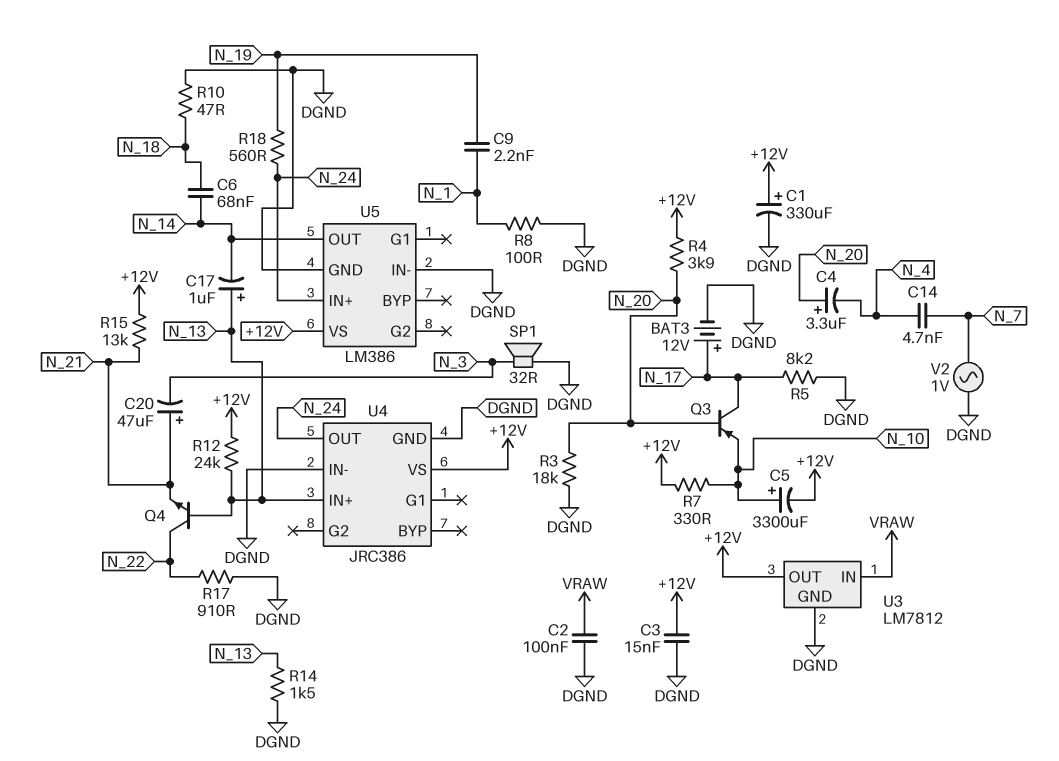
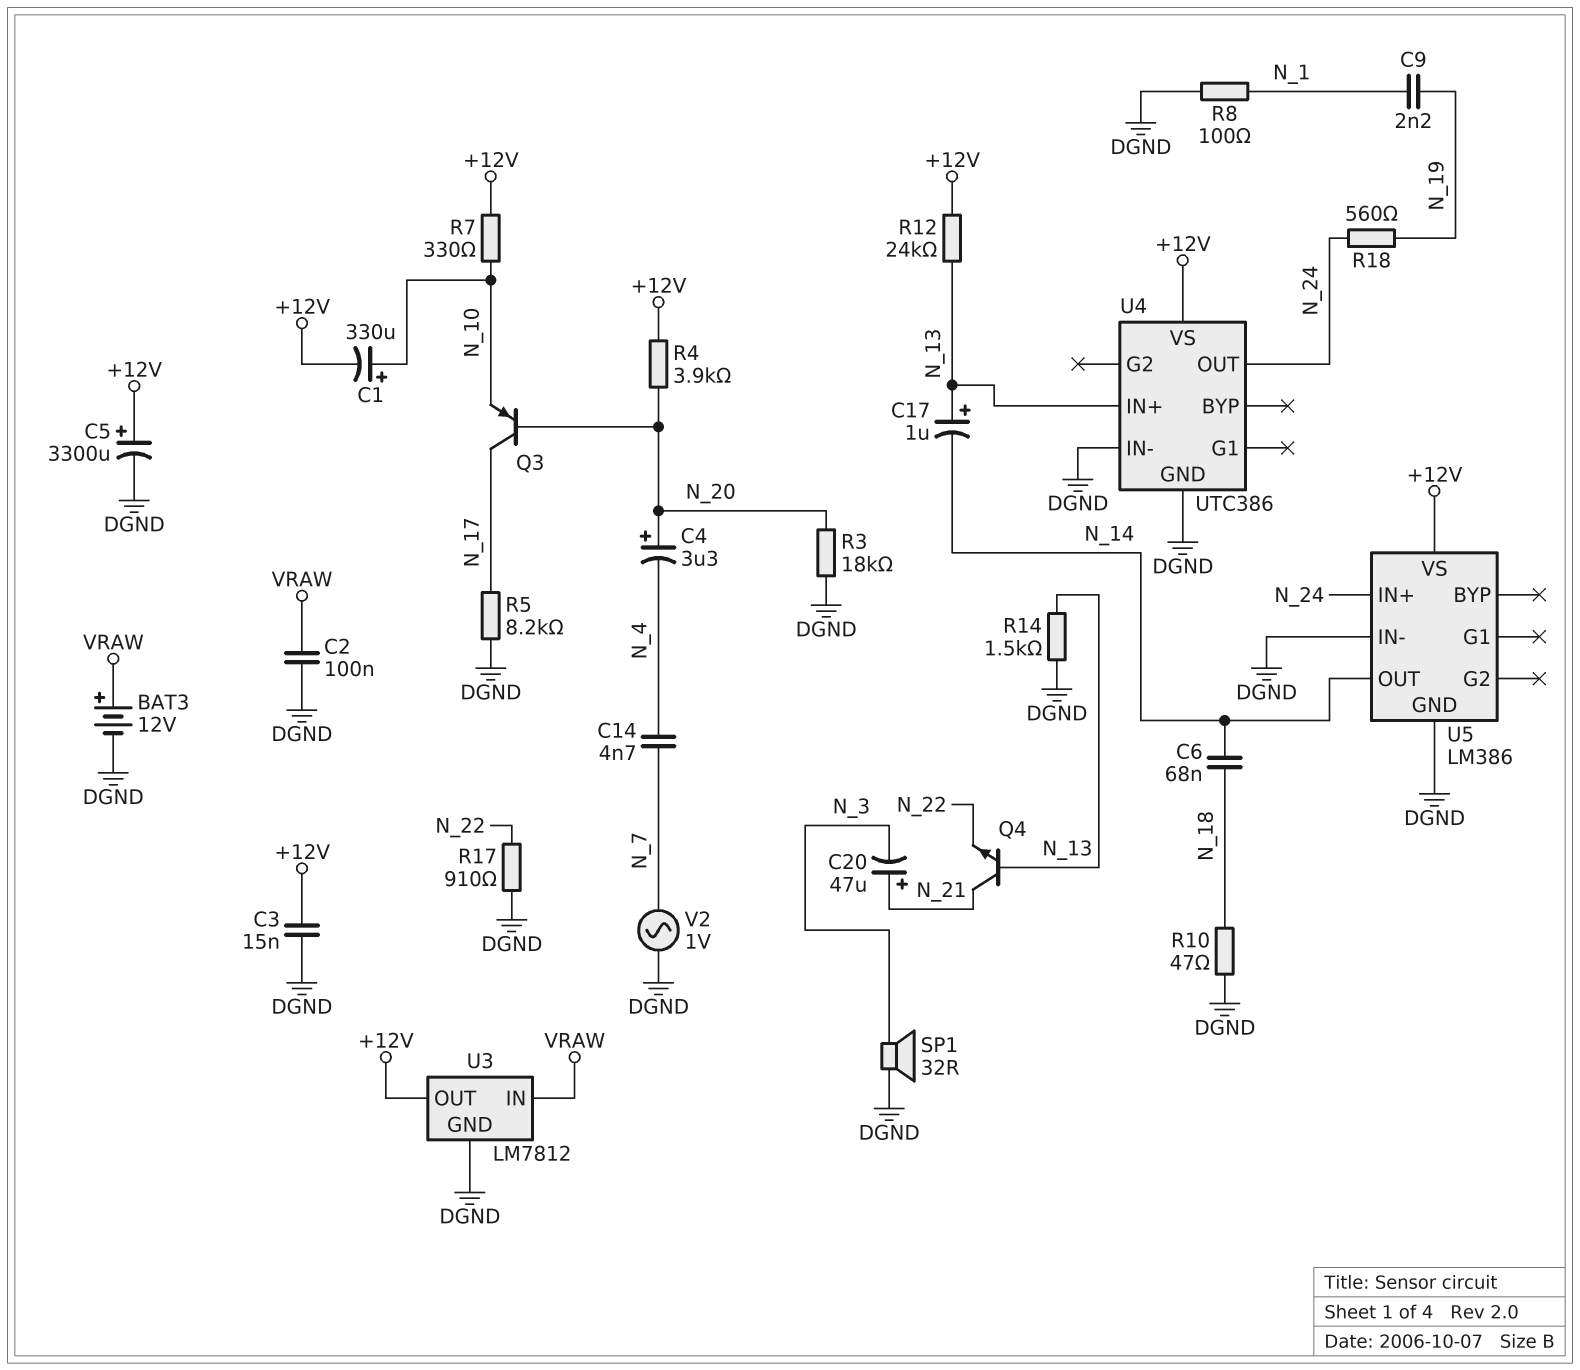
BAT3: 12V (plus N_17, minus DGND) -> 12V (plus VRAW, minus DGND)
C1: 330uF (plus +12V, minus DGND) -> 330uF (plus N_10, minus +12V)
C5: 3300uF (plus N_10, minus +12V) -> 3300uF (plus +12V, minus DGND)
Q4: NPN (B N_13, C N_22, E N_21) -> NPN (B N_13, C N_21, E N_22)
R15: 13k (+12V, N_21) -> none
U4: JRC386 -> UTC386

